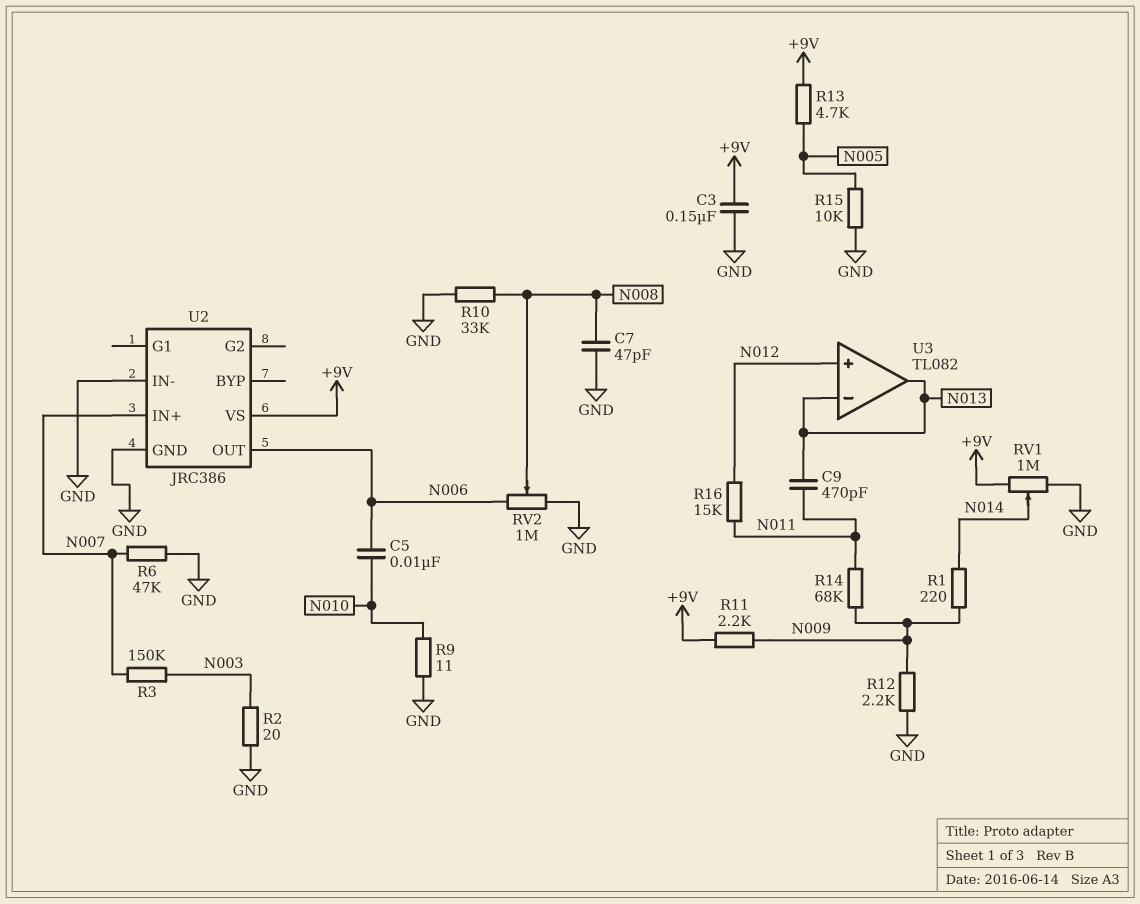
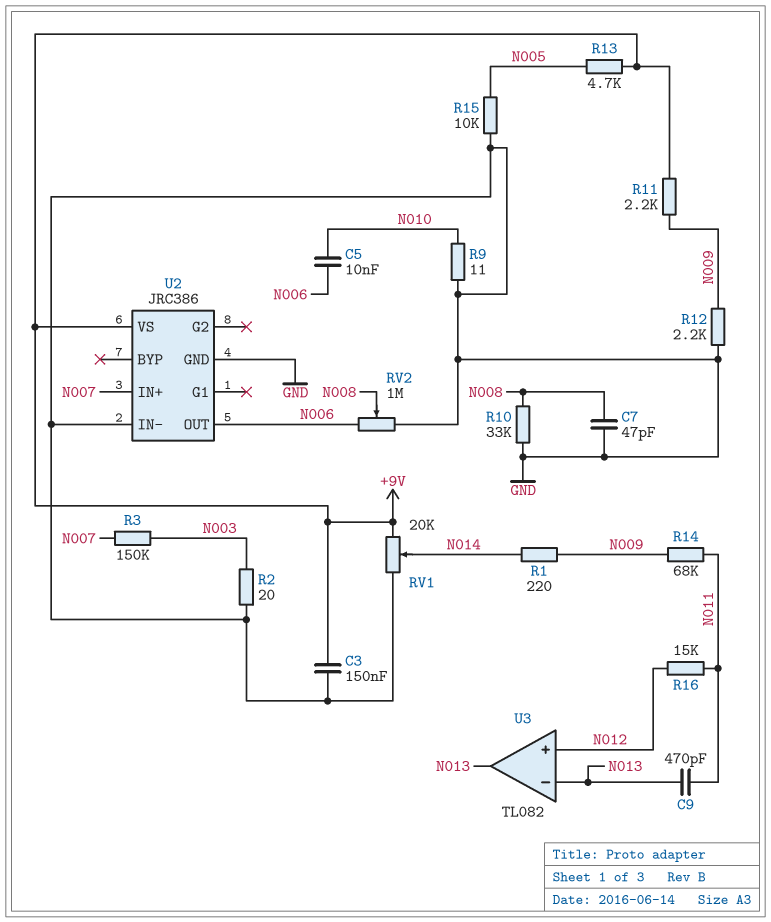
R6: 47k (GND, N007) -> none
RV1: 1M (+9V, GND, wiper N014) -> 20k (+9V, GND, wiper N014)

